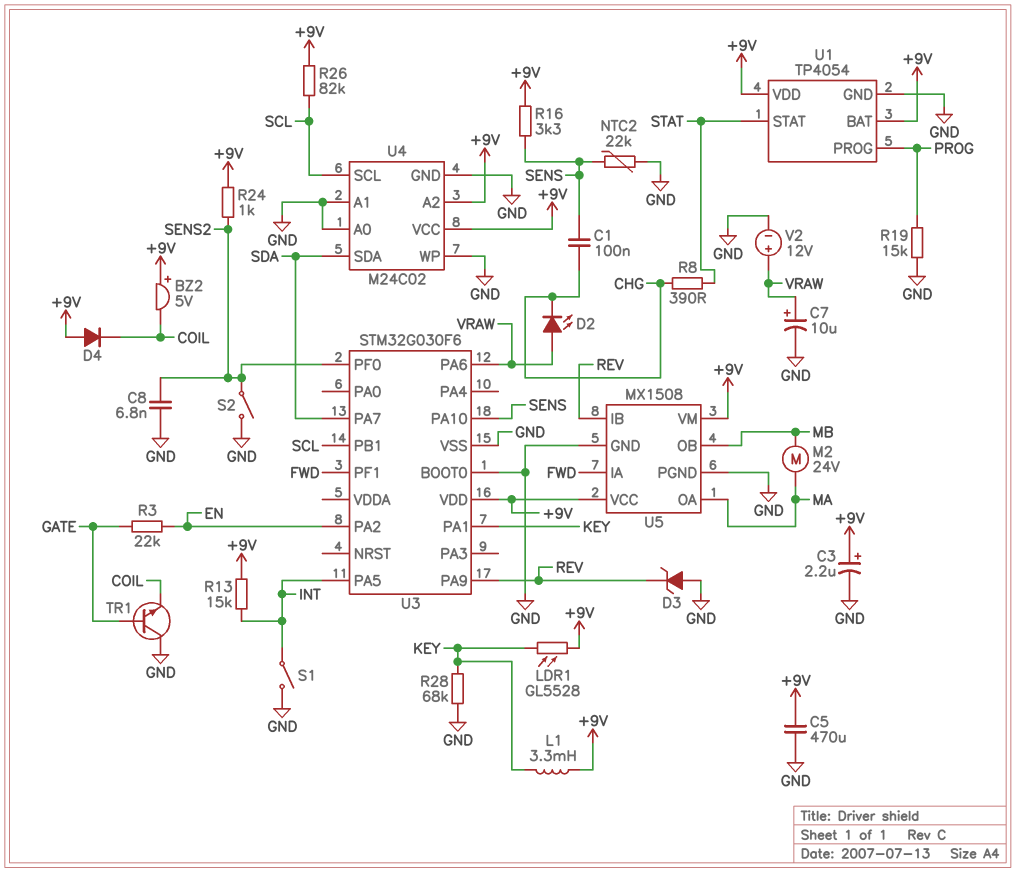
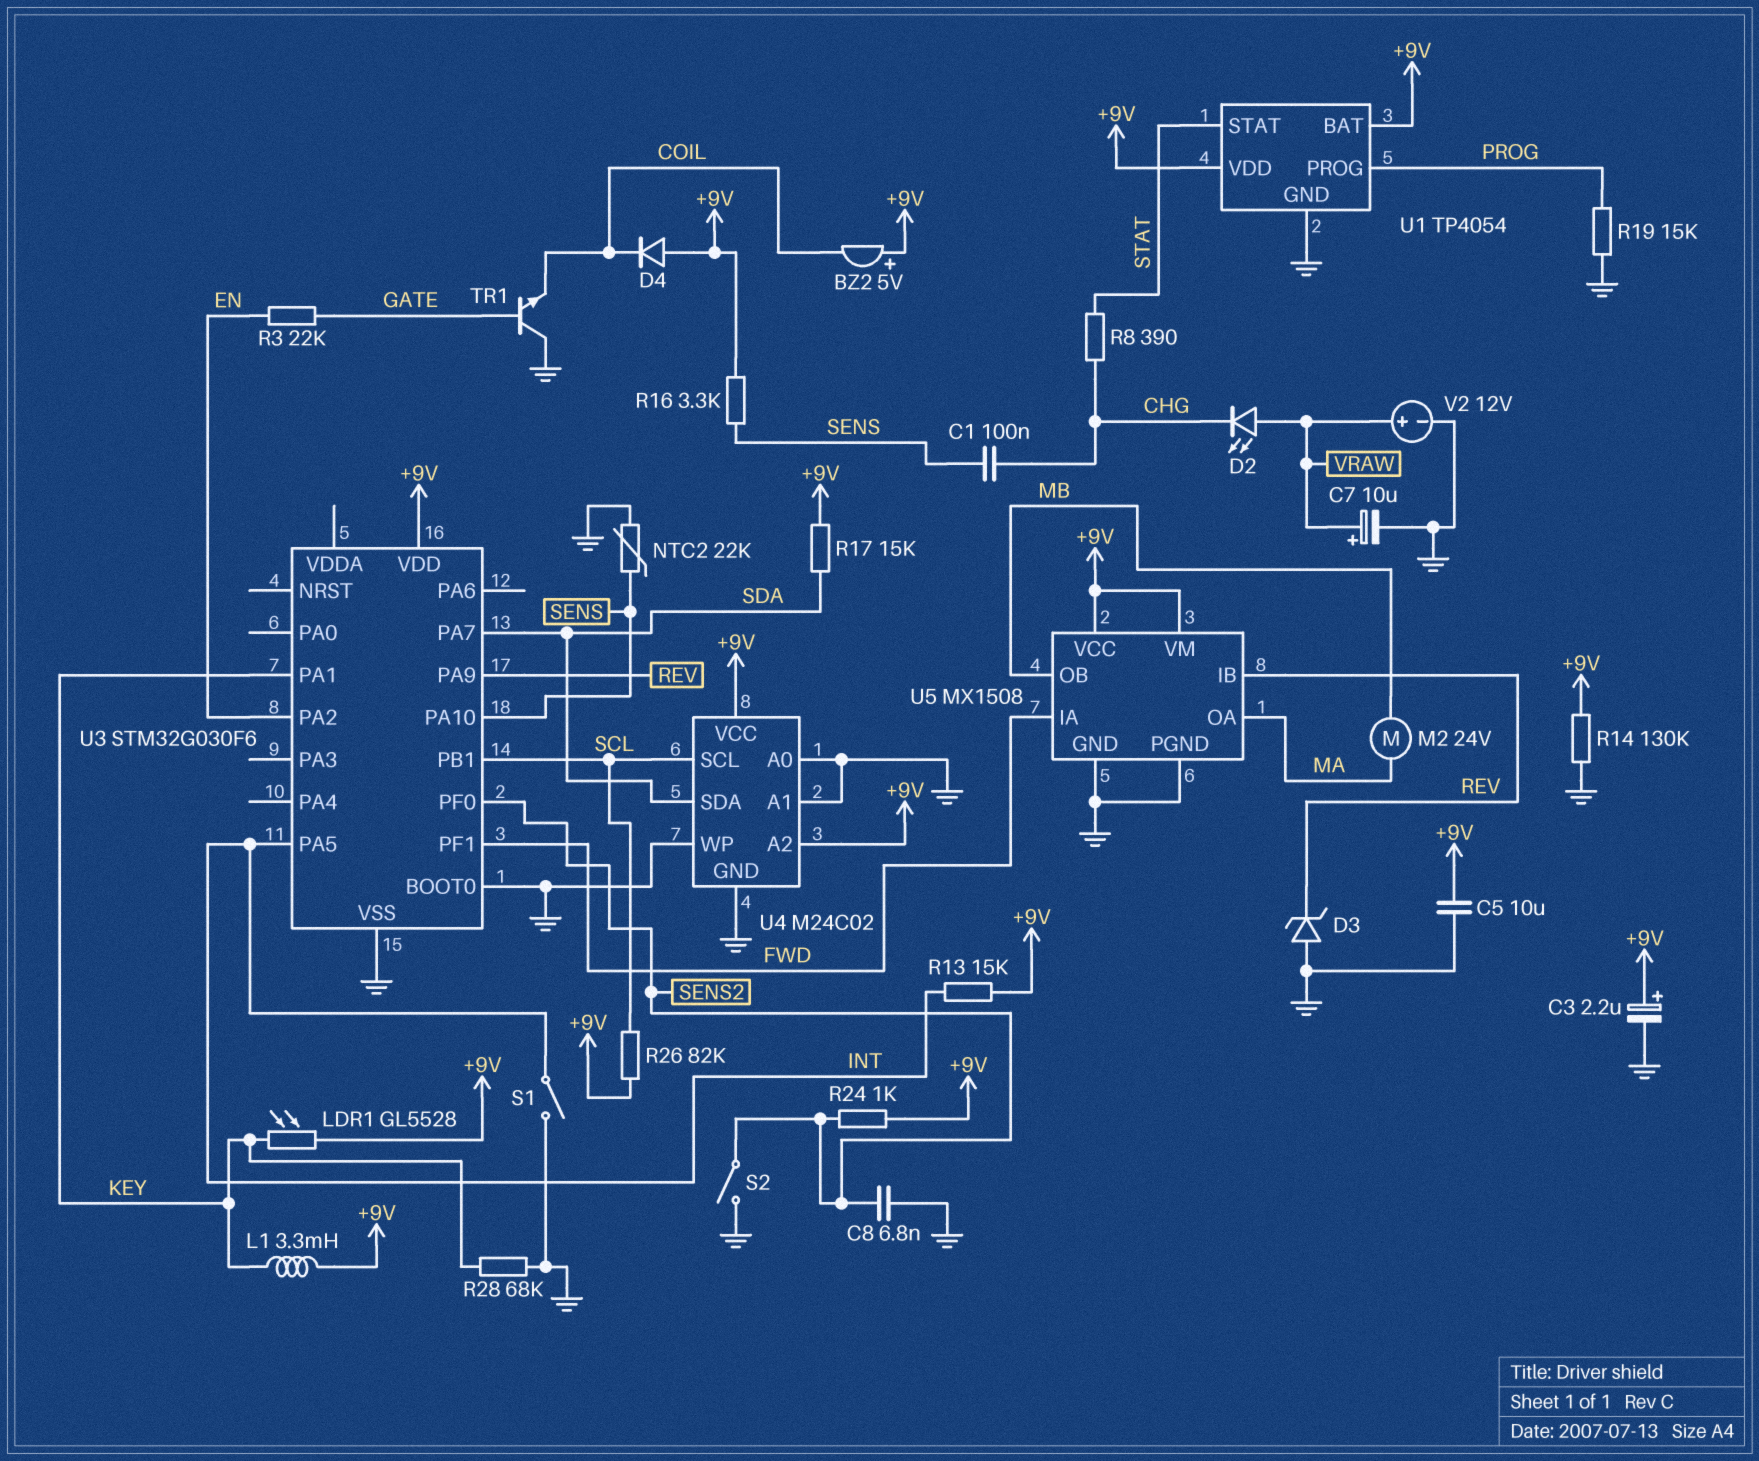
C5: 470uF (+9V, GND) -> 10uF (+9V, GND)
R14: none -> 130k (+9V, GND)
R17: none -> 15k (+9V, SDA)
U3 pin PA6: VRAW -> none

